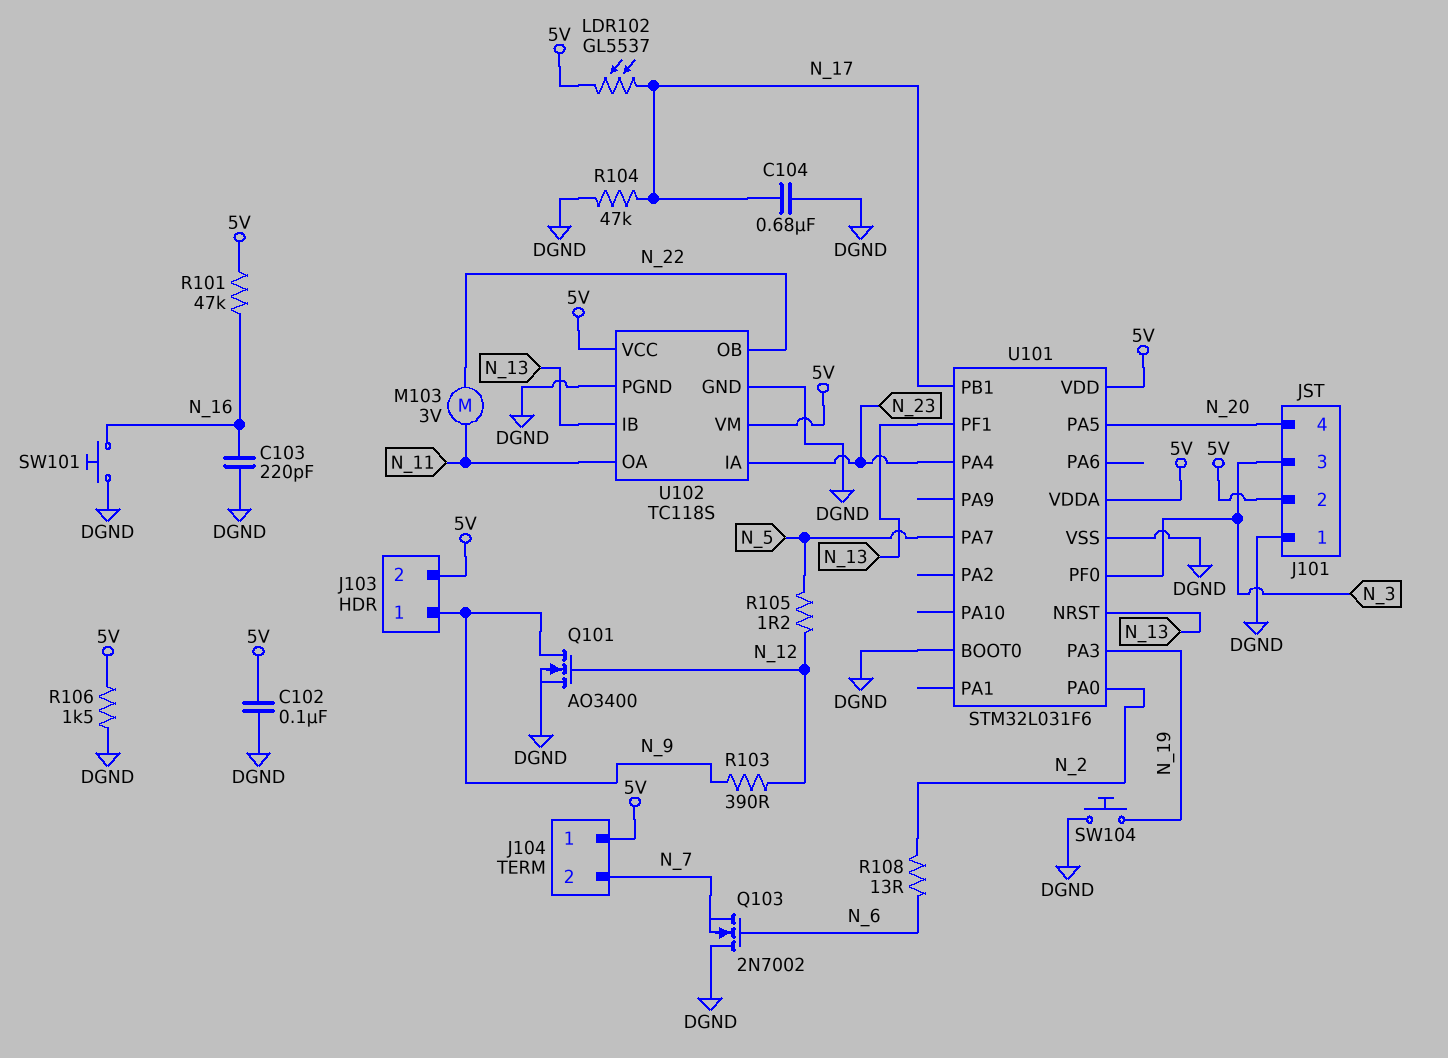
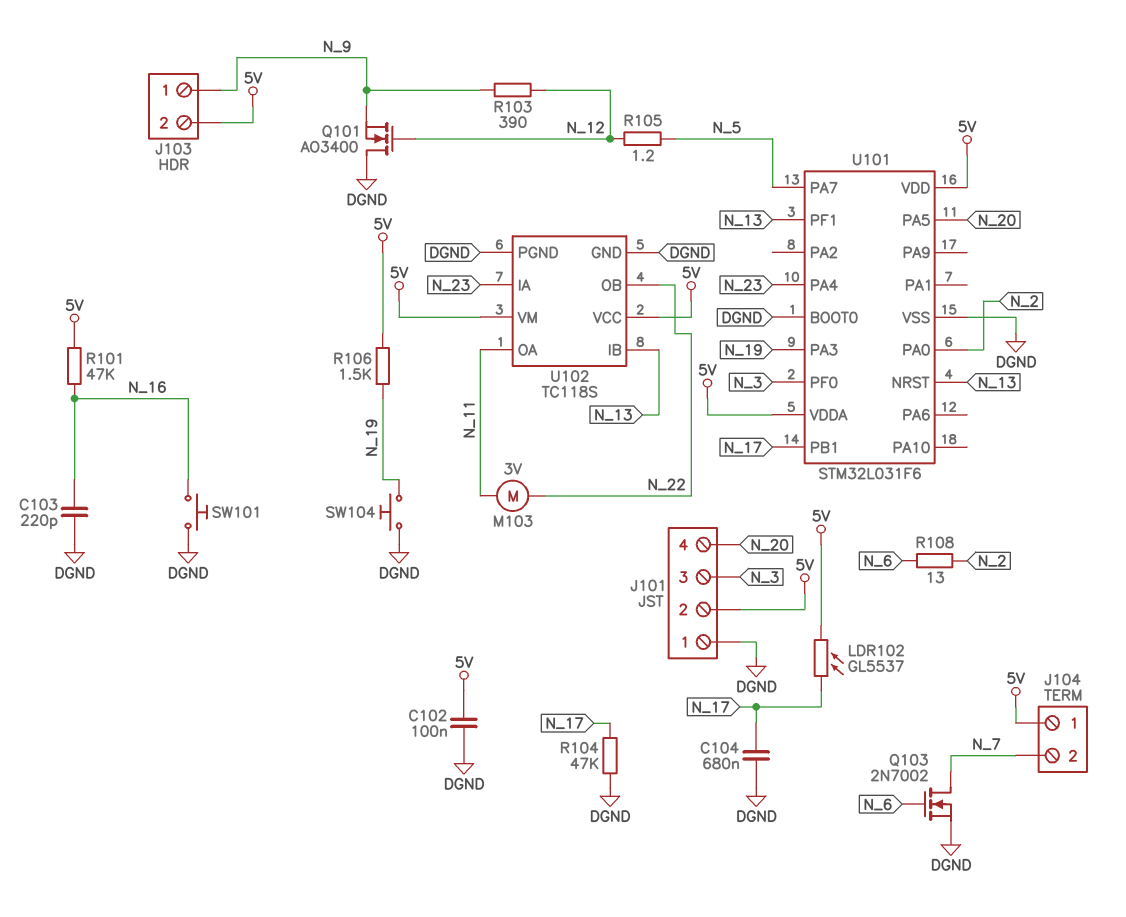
Q101: NMOS AO3400 (G N_12, D N_9, S DGND) -> NMOS AO3400 (G N_12, D DGND, S N_9)
Q103: NMOS 2N7002 (G N_6, D DGND, S N_7) -> NMOS 2N7002 (G N_6, D N_7, S DGND)
R106: 1.5k (5V, DGND) -> 1.5k (5V, N_19)

